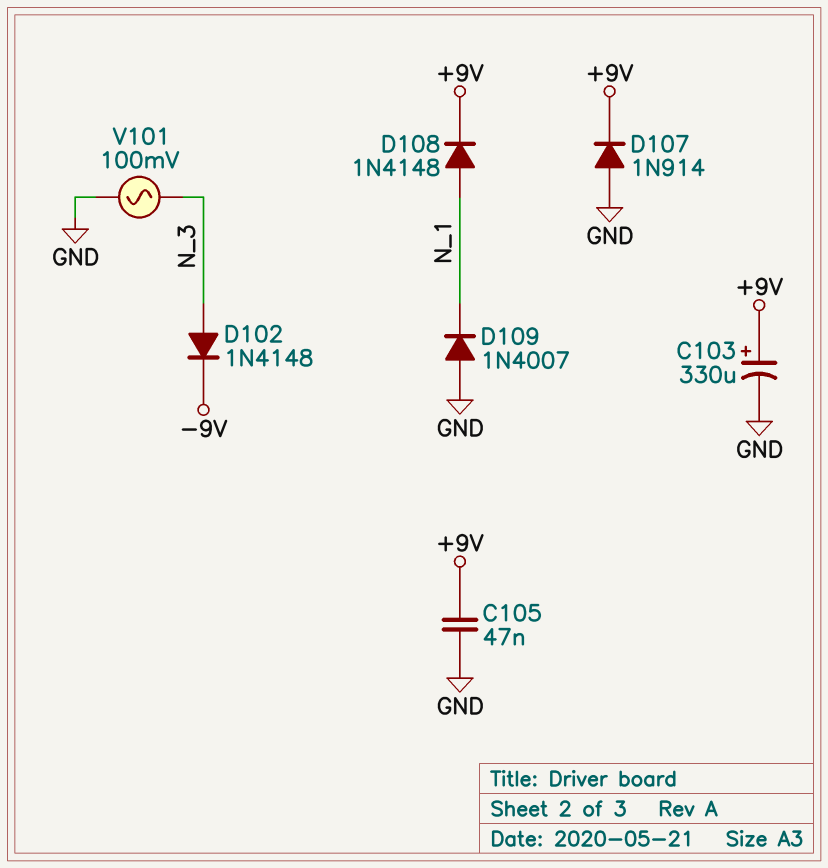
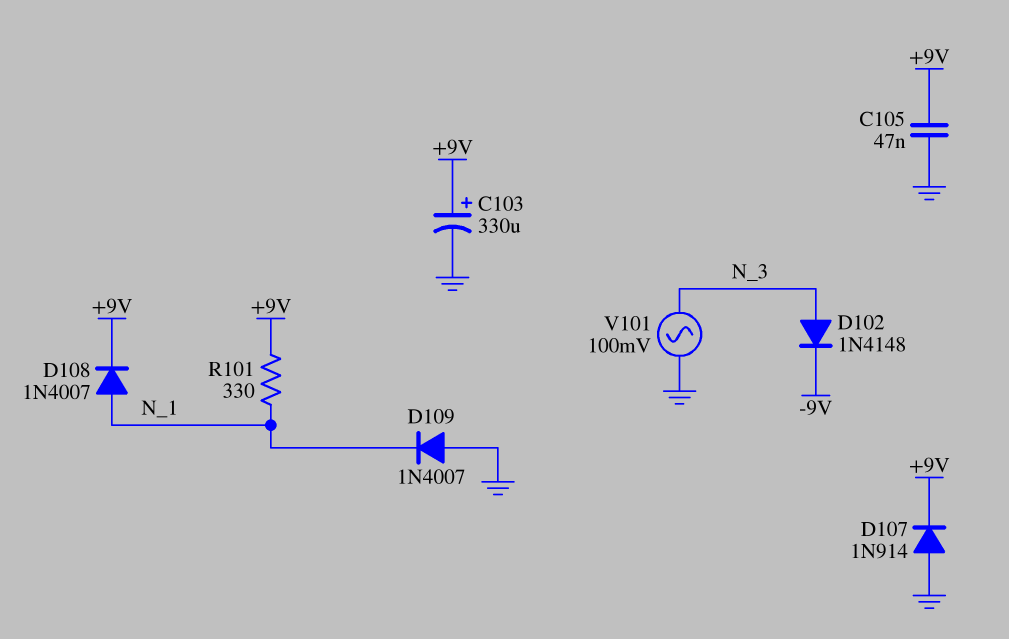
D108: diode 1N4148 (A N_1, K +9V) -> diode 1N4007 (A N_1, K +9V)
R101: none -> 330 (+9V, N_1)

